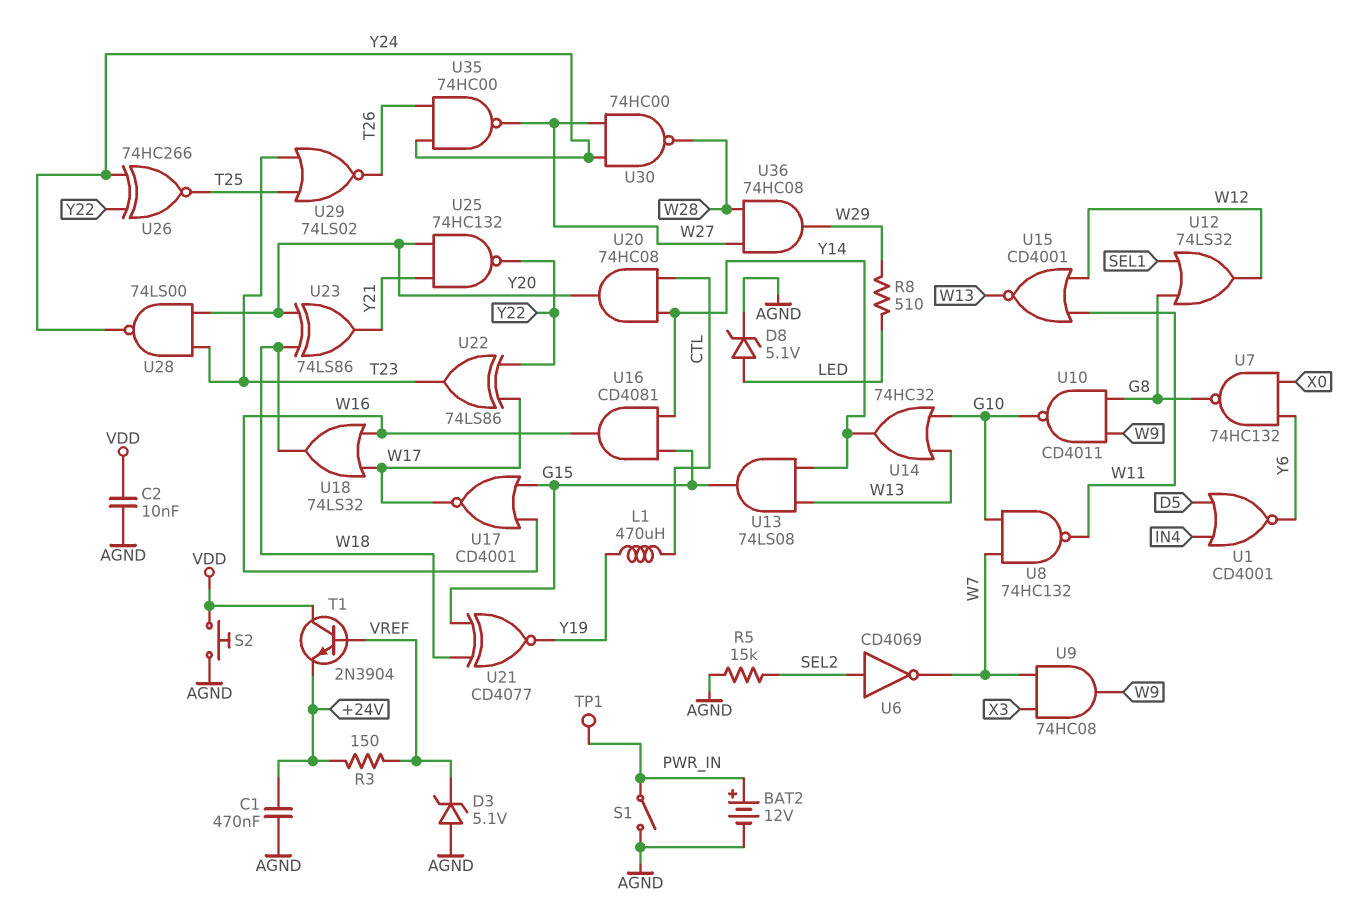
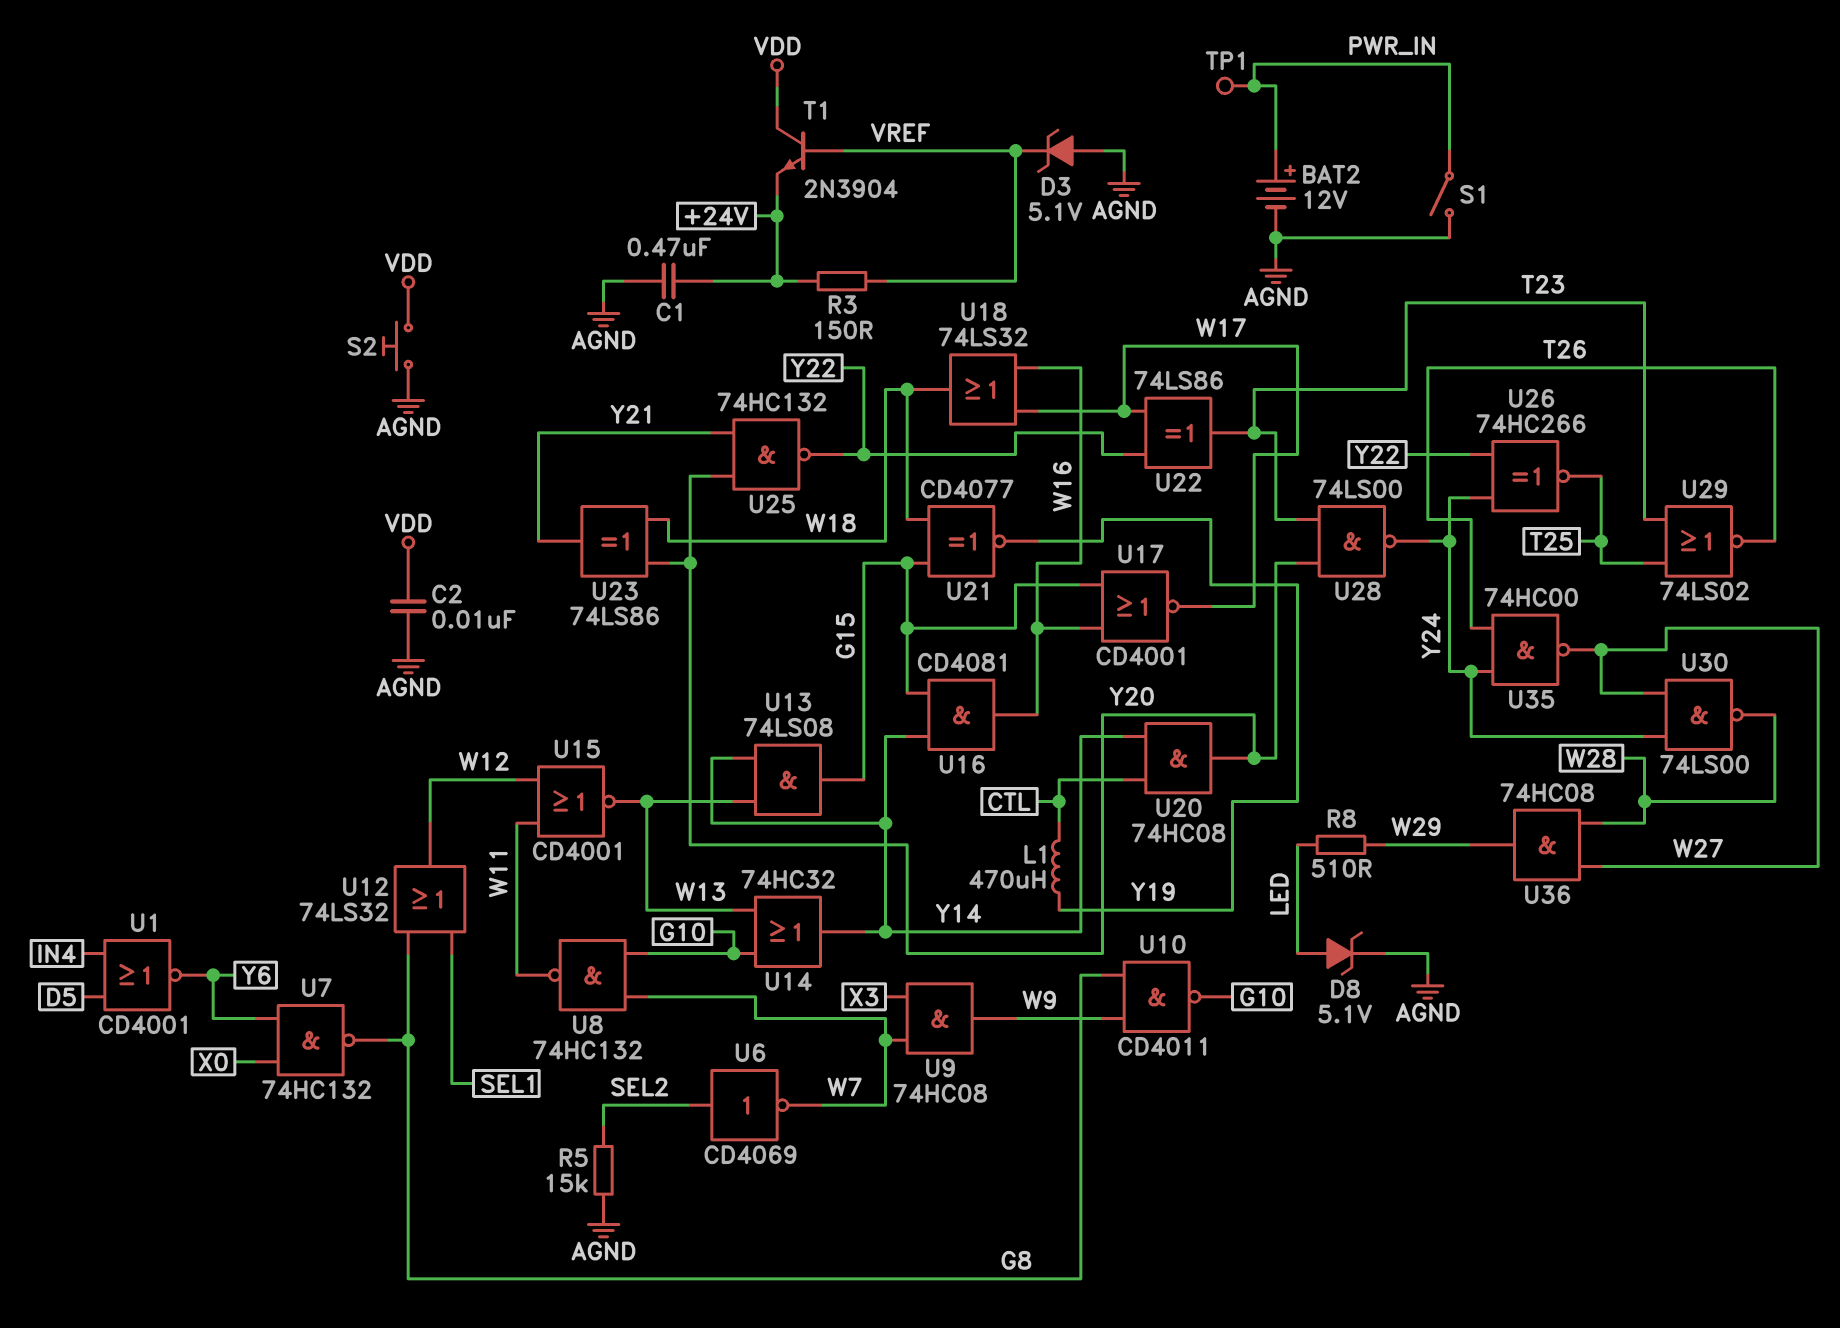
U30: NAND 74HC00 (in W27, in Y24, out W28) -> NAND 74LS00 (in W27, in Y24, out W28)

